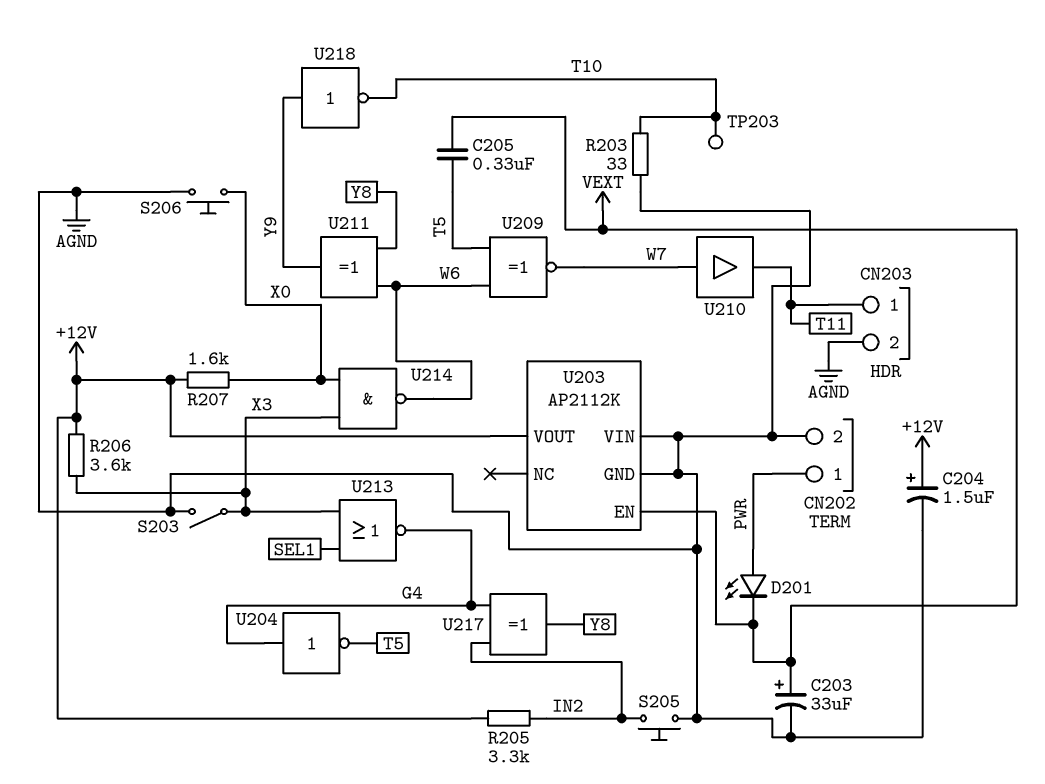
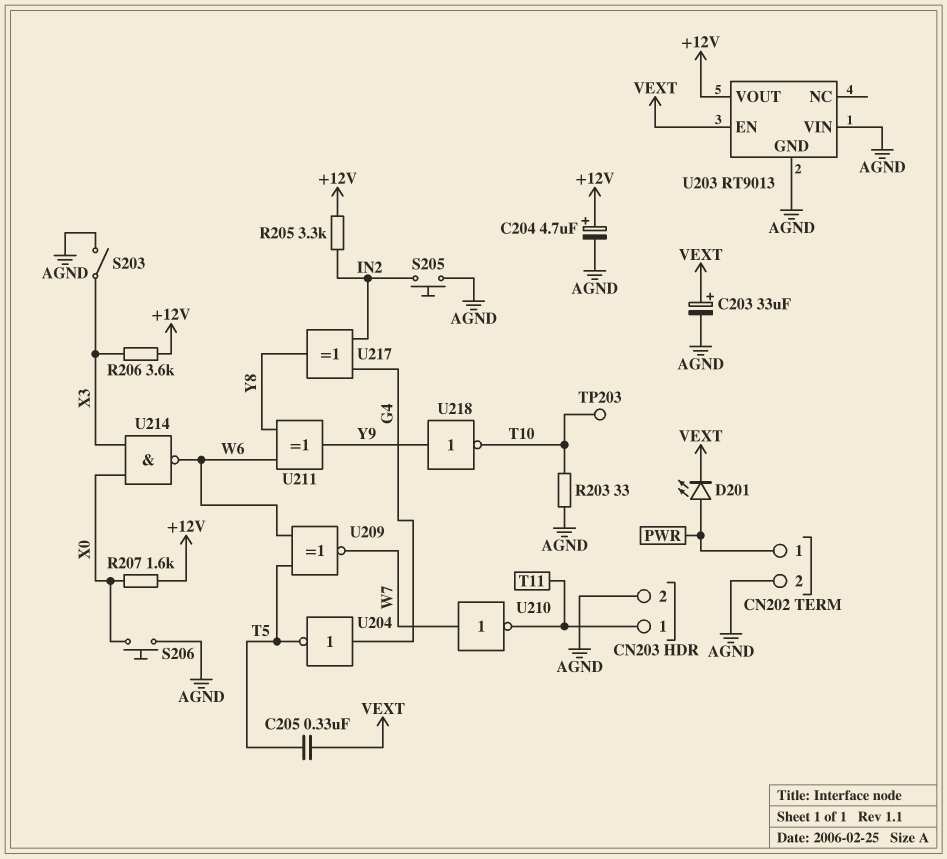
C204: 1.5uF (plus +12V, minus AGND) -> 4.7uF (plus +12V, minus AGND)
U203: AP2112K -> RT9013
U210: buffer (in W7, out T11) -> NOT (in W7, out T11)
U213: NOR (in SEL1, in X3, out G4) -> none

